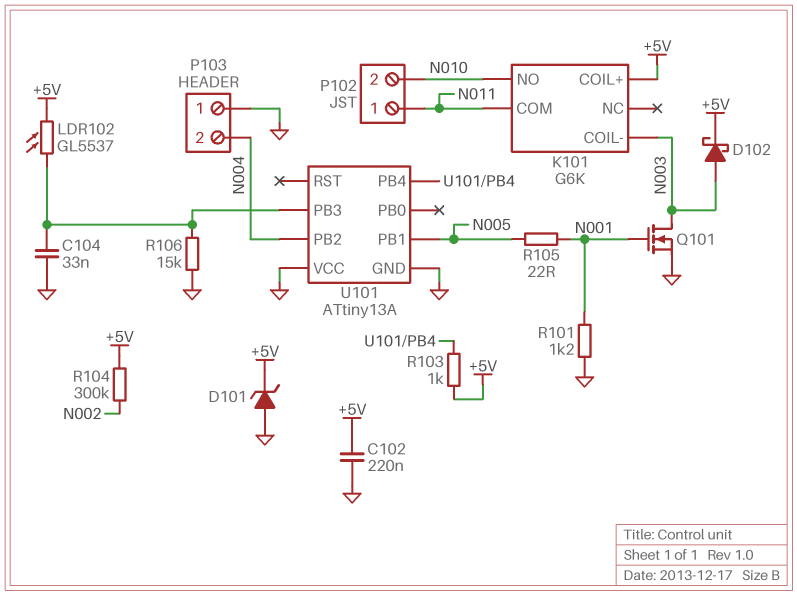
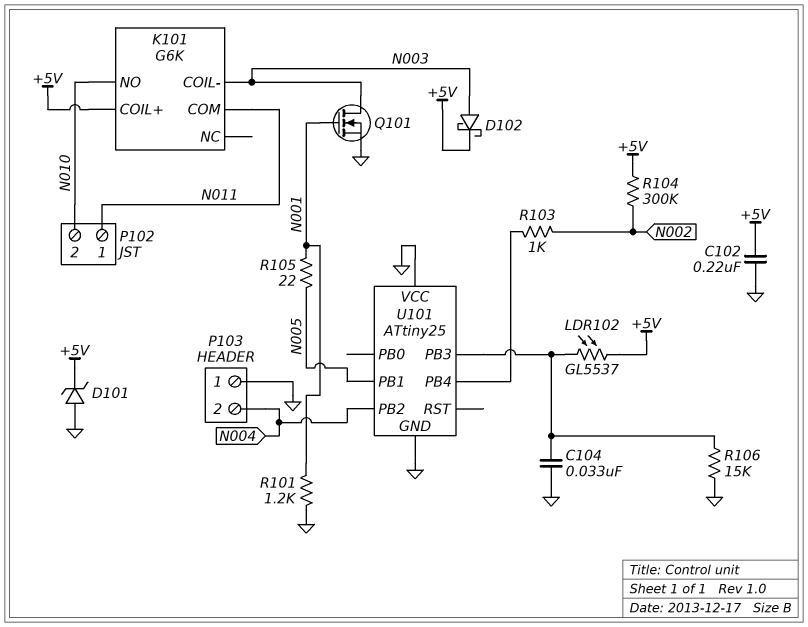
R103: 1k (+5V, U101/PB4) -> 1k (N002, U101/PB4)
U101: ATtiny13A -> ATtiny25

